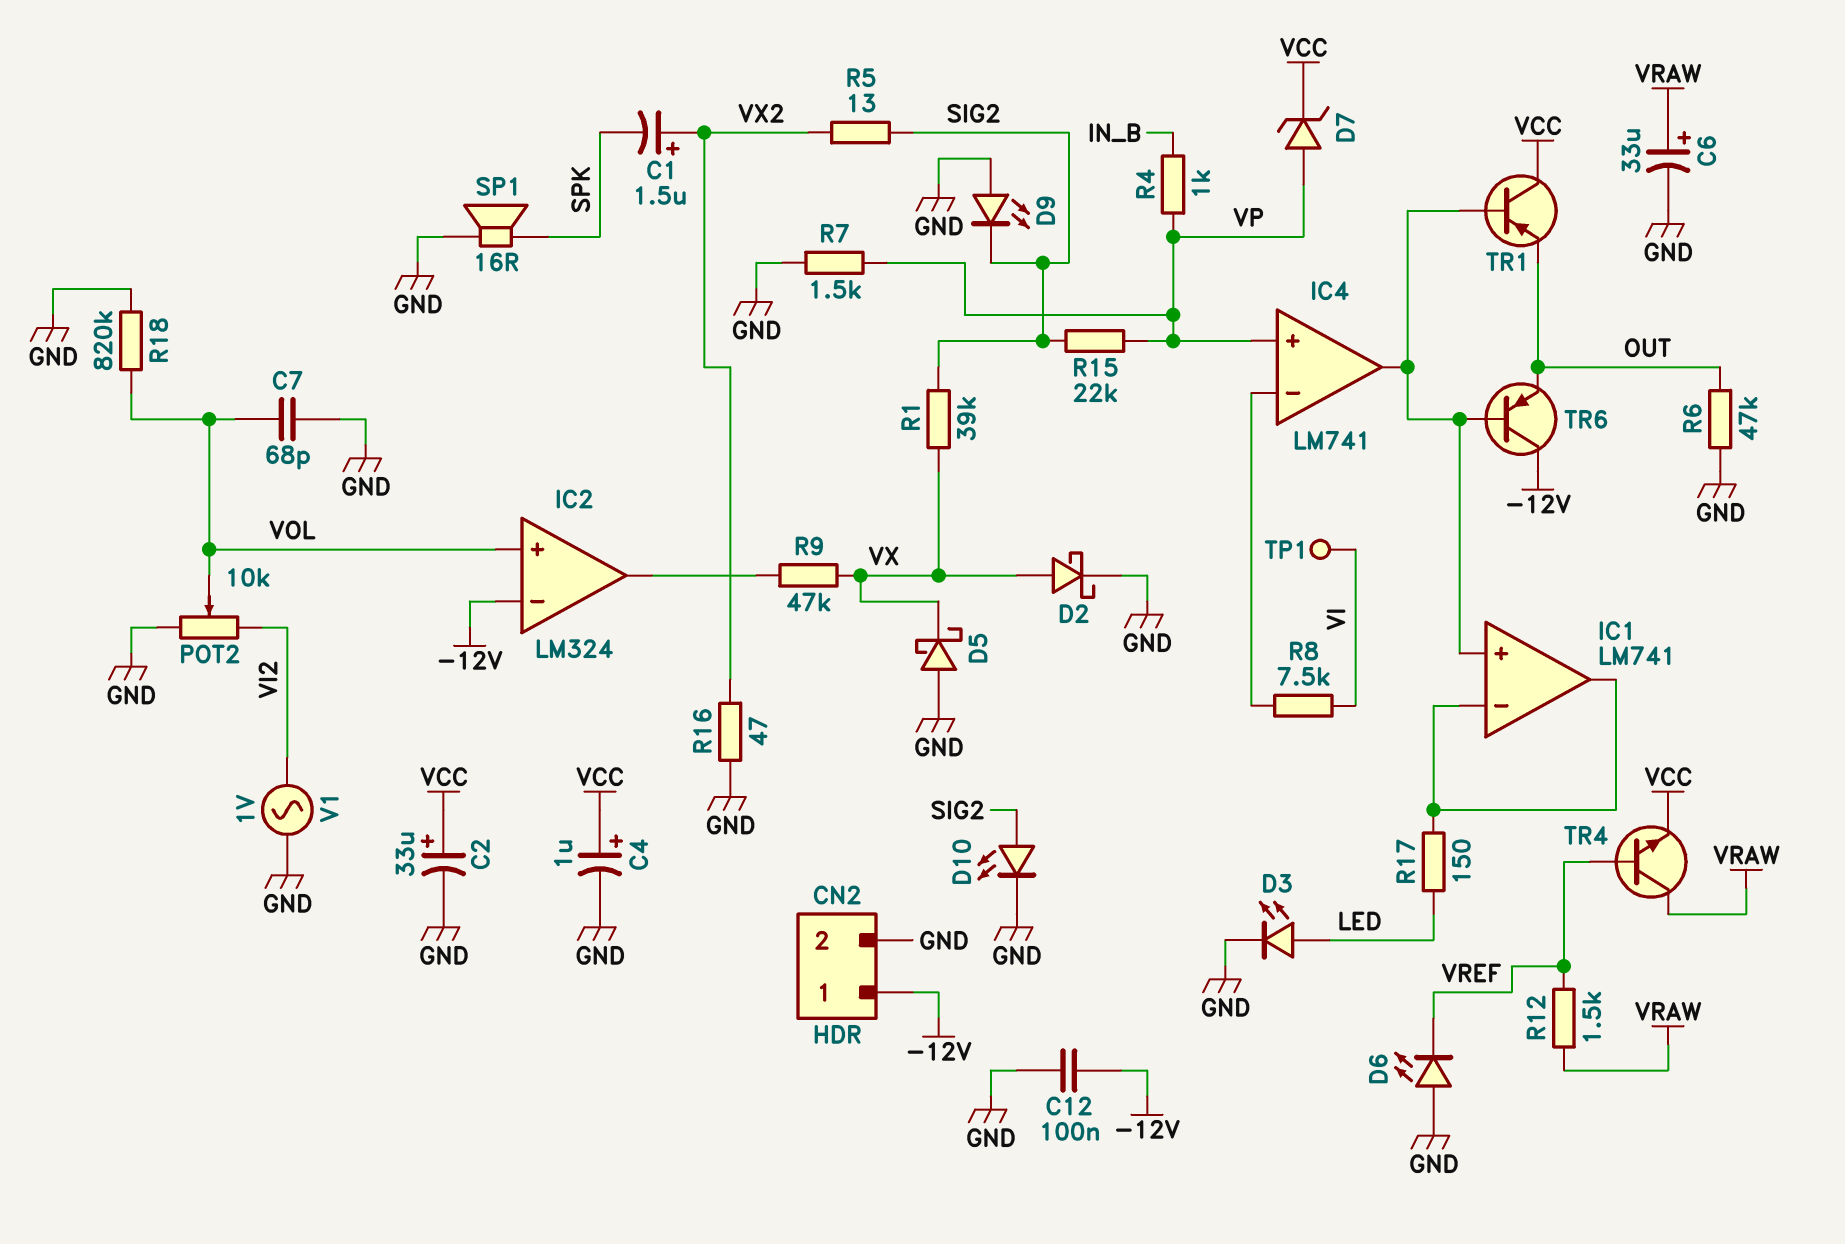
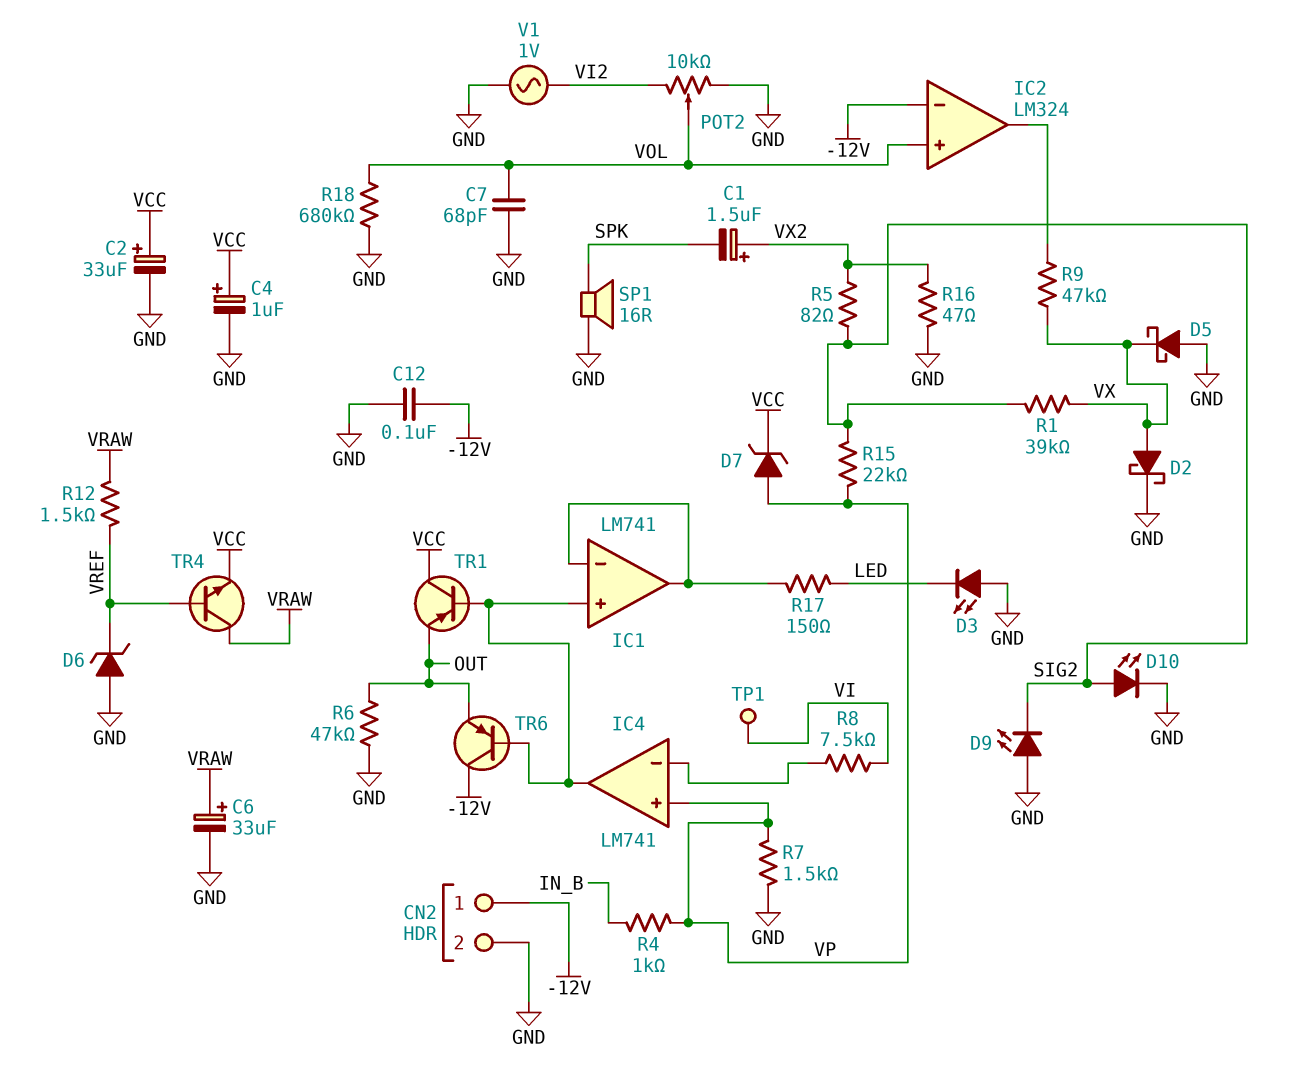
D3: LED (A LED, K GND) -> LED (A GND, K LED)
D6: LED (A GND, K VREF) -> zener (A GND, K VREF)
R5: 13 (SIG2, VX2) -> 82 (SIG2, VX2)
R18: 820k (GND, VOL) -> 680k (GND, VOL)

